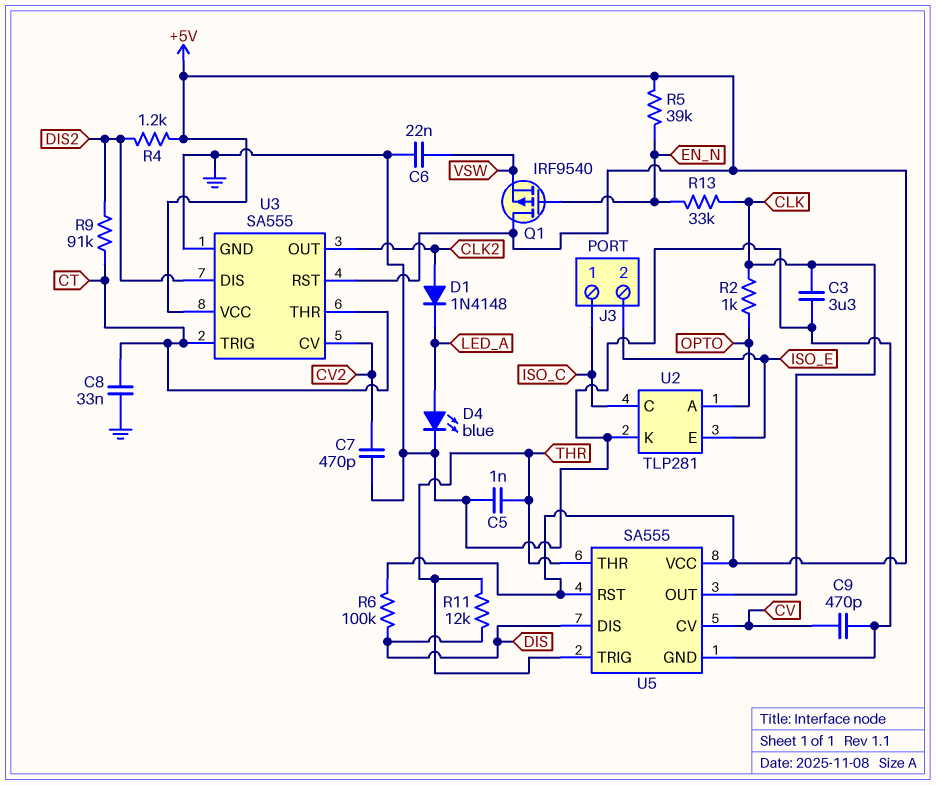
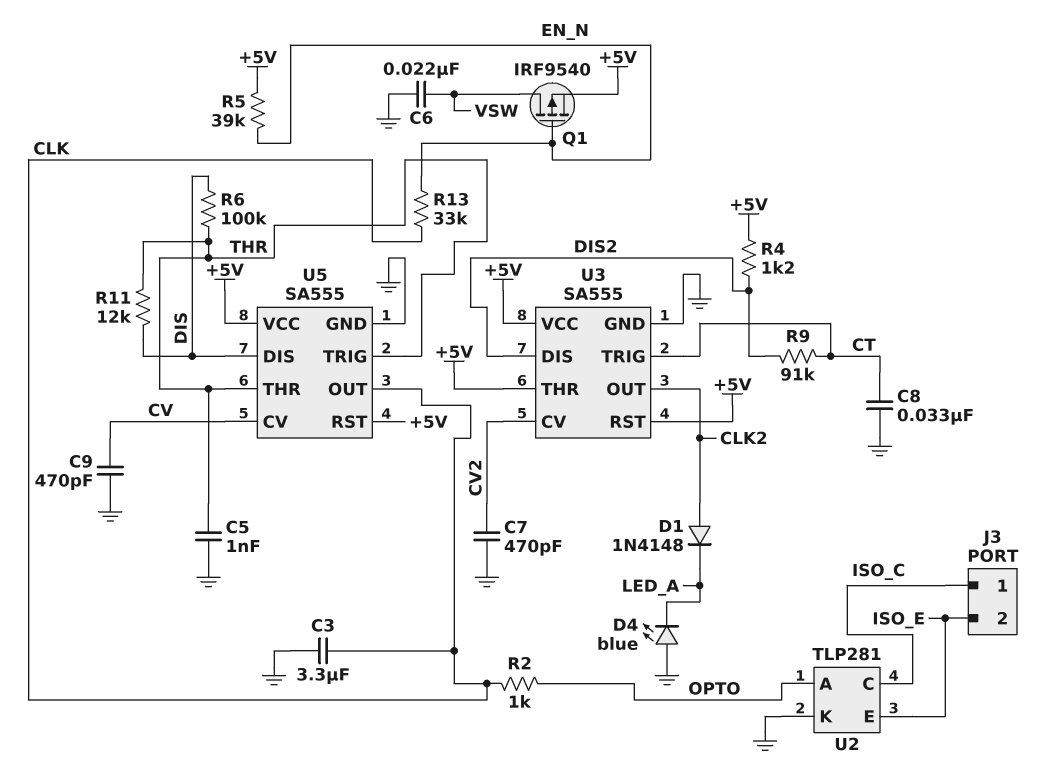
D4: LED blue (A LED_A, K GND) -> LED blue (A GND, K LED_A)
Q1: PMOS IRF9540 (G EN_N, D +5V, S VSW) -> PMOS IRF9540 (G EN_N, D VSW, S +5V)
R6: 100k (+5V, DIS) -> 100k (DIS, THR)
U3 pin THR: CT -> +5V

